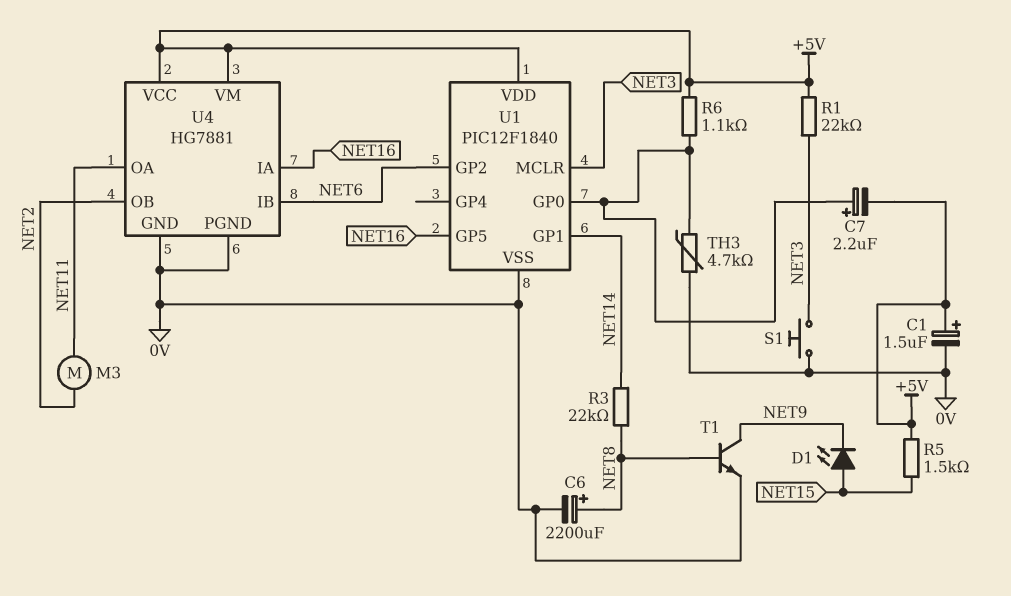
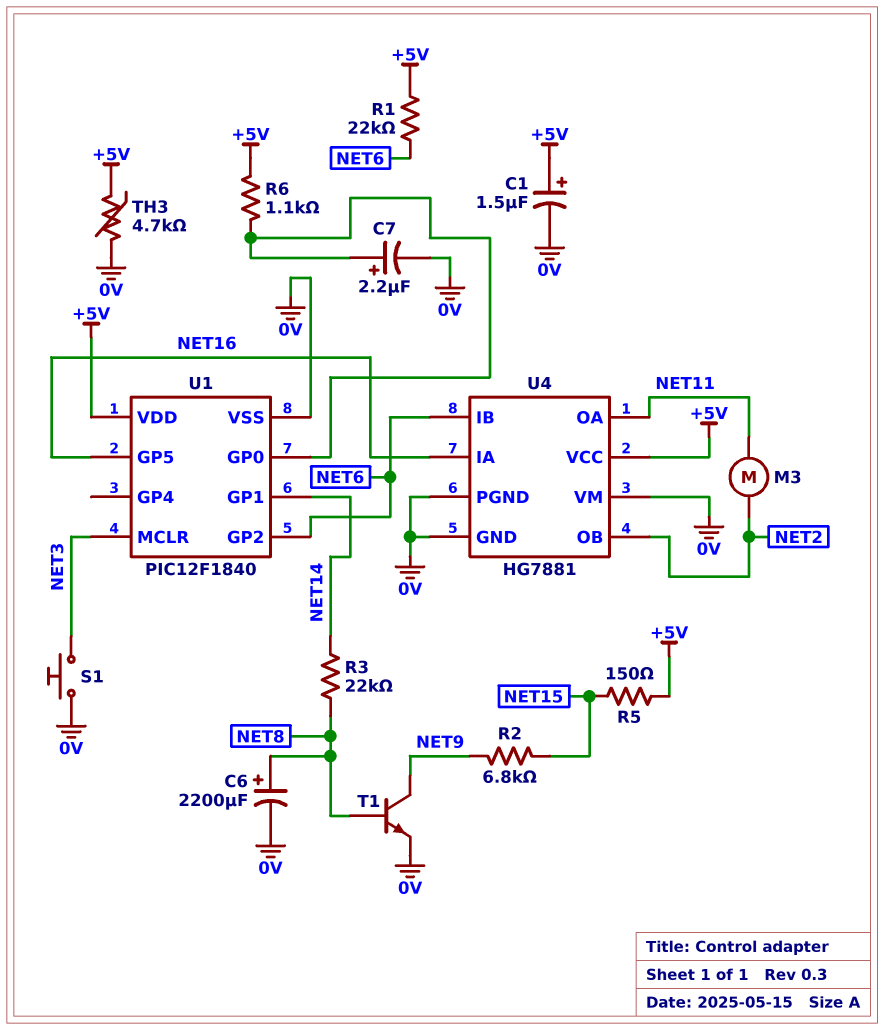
C7: 2.2uF (plus U1/GP0, minus +5V) -> 2.2uF (plus U1/GP0, minus 0V)
D1: LED (A NET15, K NET9) -> none
R1: 22k (+5V, NET3) -> 22k (+5V, NET6)
R2: none -> 6.8k (NET9, NET15)
R5: 1.5k (+5V, NET15) -> 150 (+5V, NET15)
TH3: 4.7k (0V, U1/GP0) -> 4.7k (+5V, 0V)
U4 pin VM: +5V -> 0V

